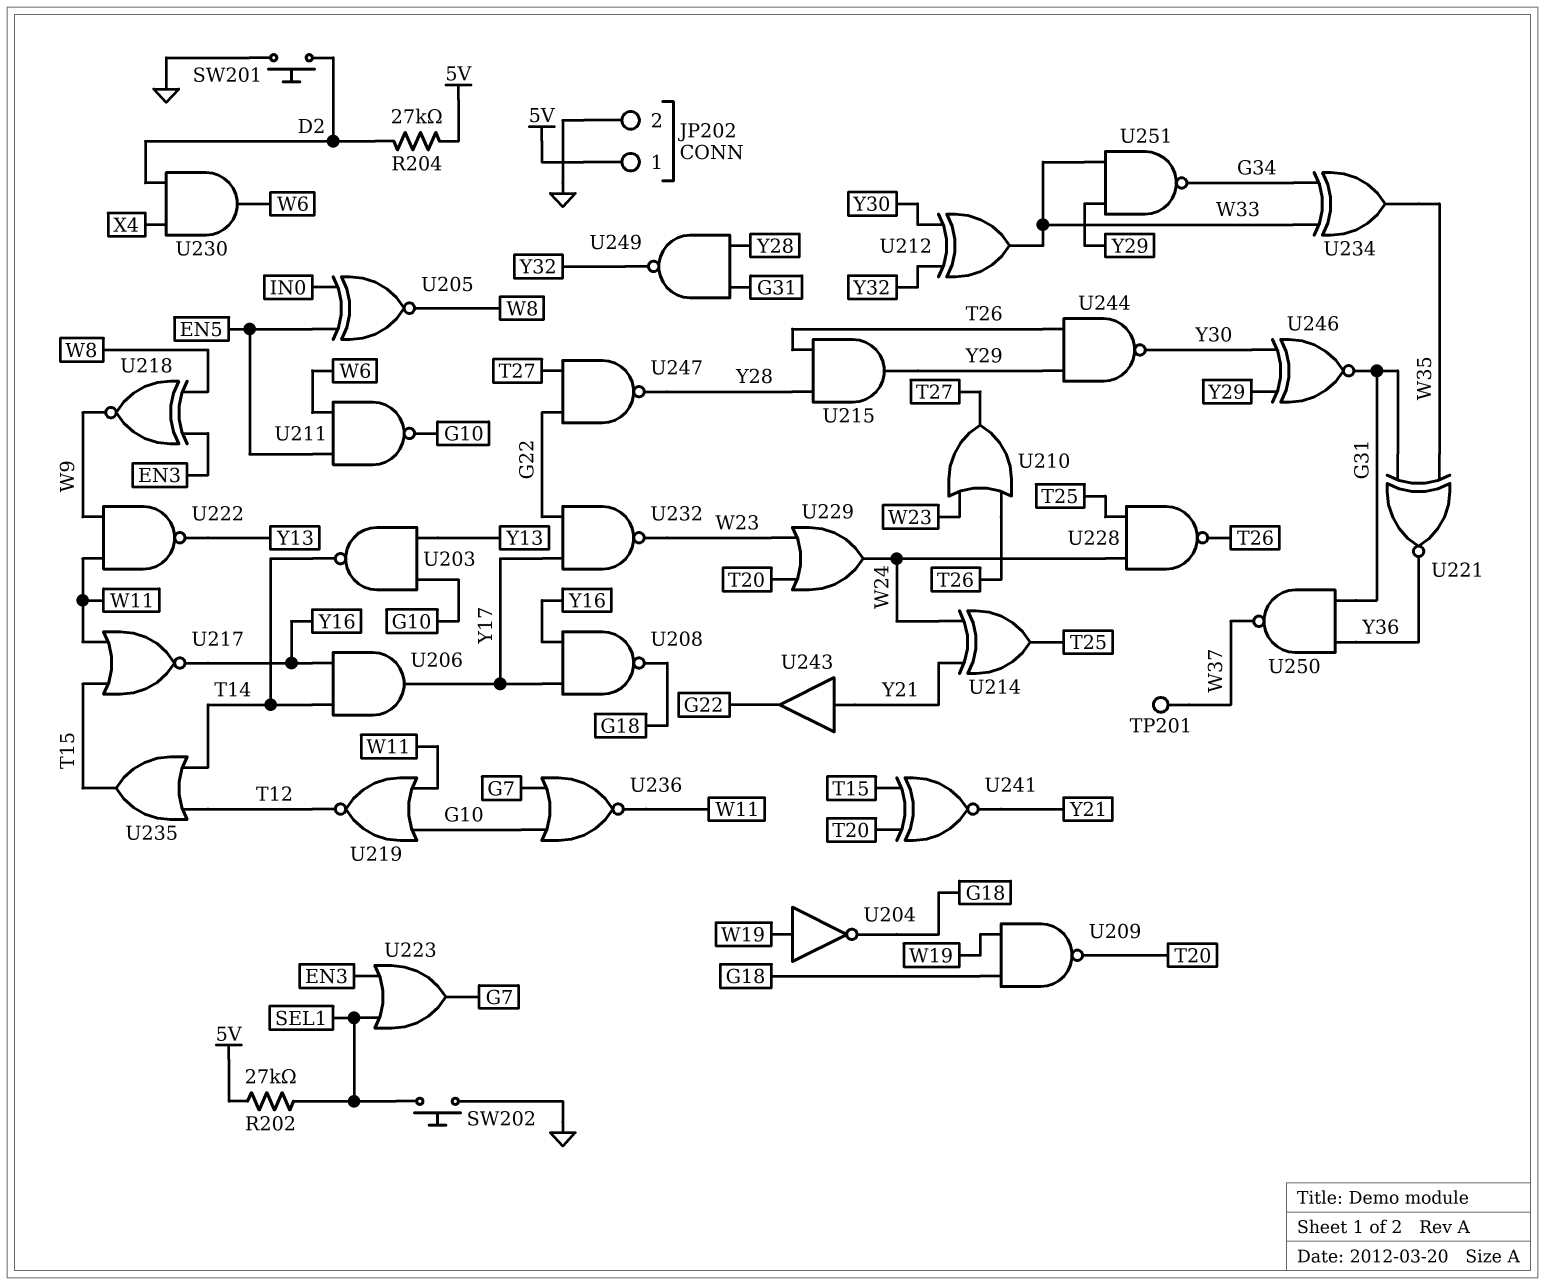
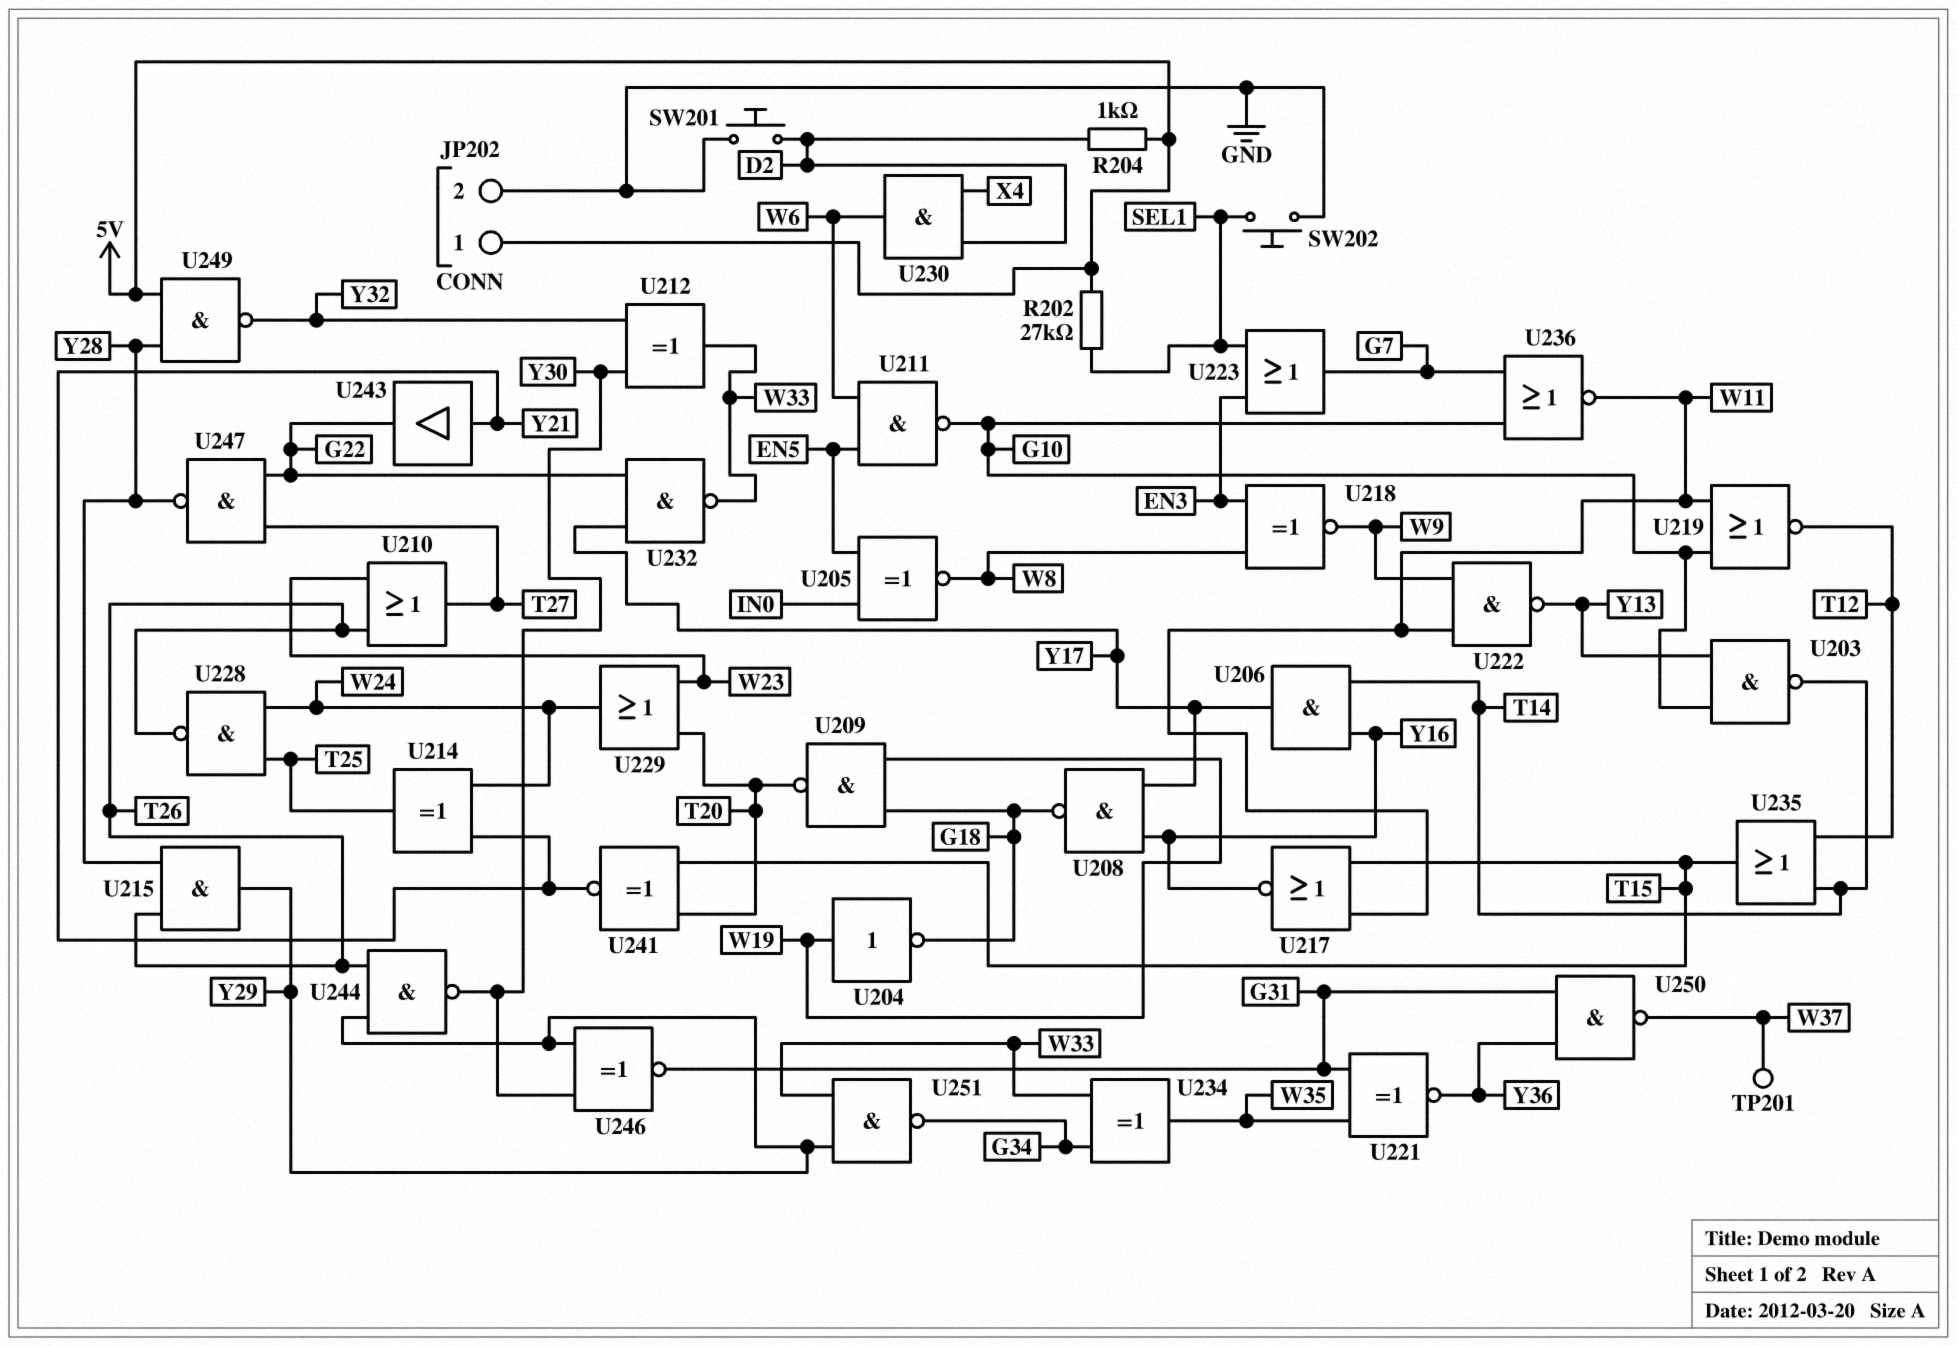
R204: 27k (5V, D2) -> 1k (5V, D2)
U232: NAND (in G22, in Y17, out W23) -> NAND (in G22, in Y17, out W33)
U249: NAND (in G31, in Y28, out Y32) -> NAND (in 5V, in Y28, out Y32)

